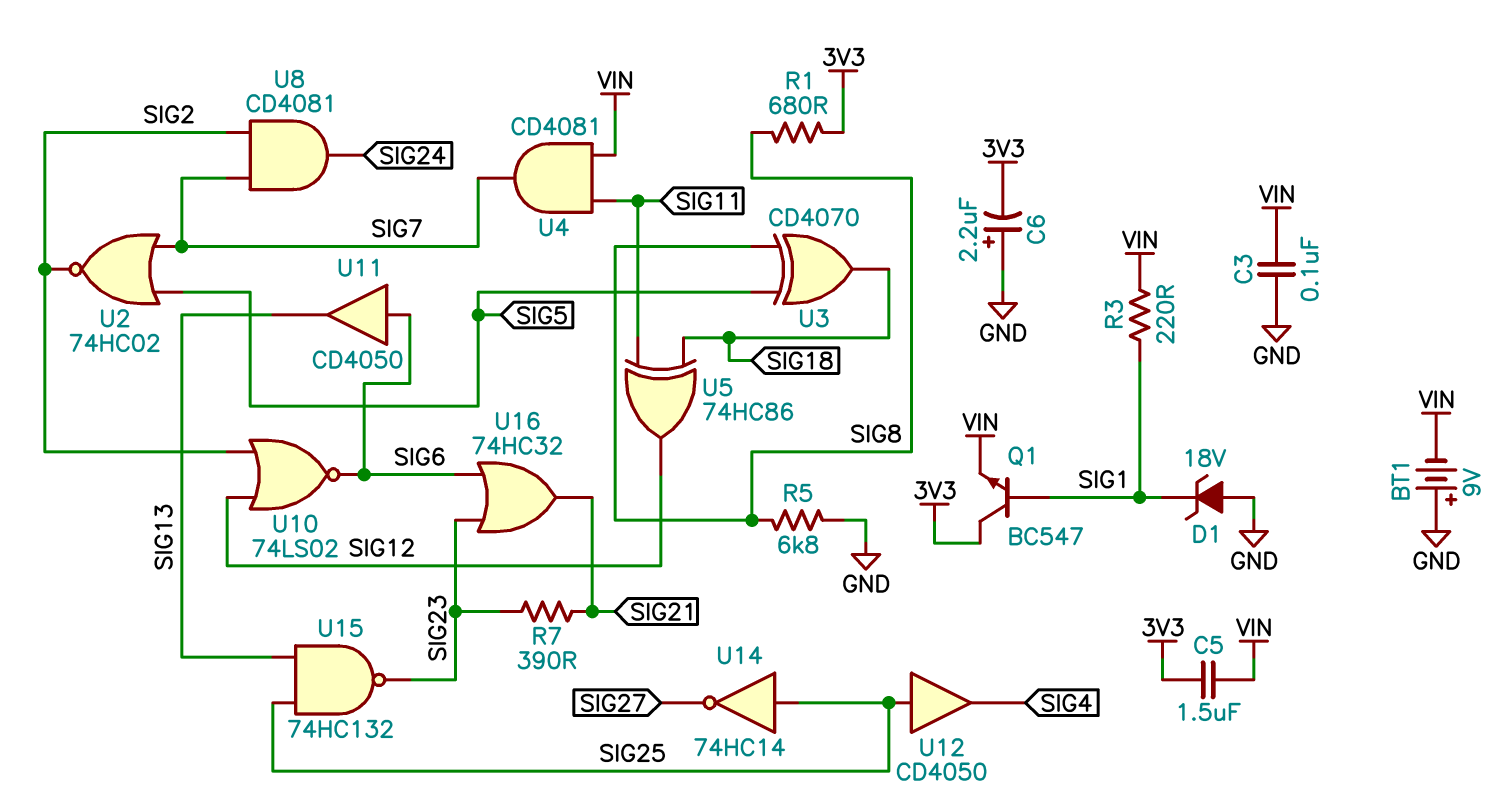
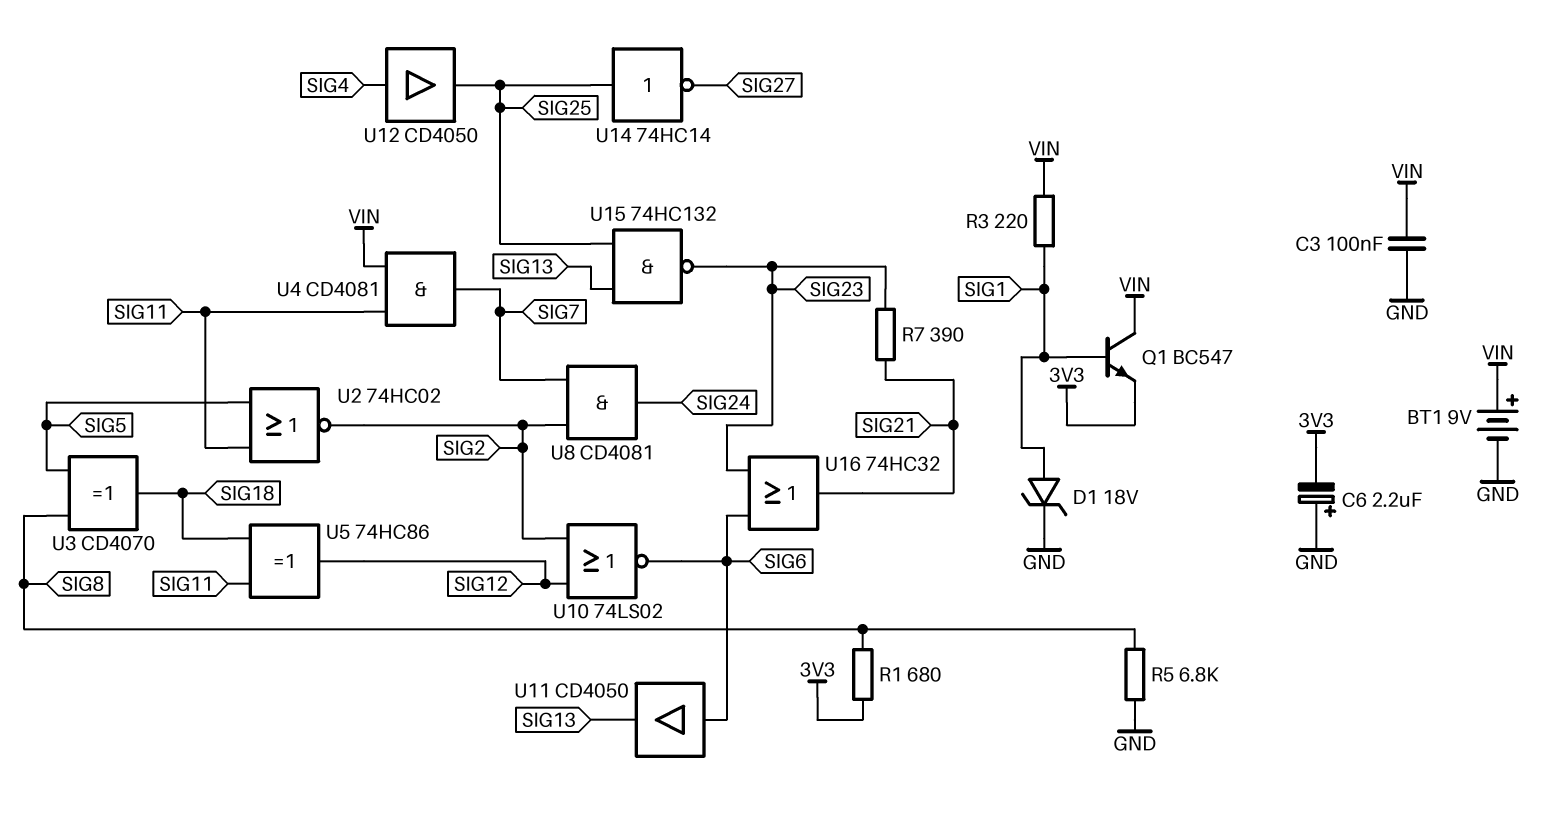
BT1: 9V (plus GND, minus VIN) -> 9V (plus VIN, minus GND)
C5: 1.5uF (3V3, VIN) -> none
D1: zener 18V (A GND, K SIG1) -> zener 18V (A SIG1, K GND)
Q1: NPN BC547 (B SIG1, C 3V3, E VIN) -> NPN BC547 (B SIG1, C VIN, E 3V3)
U2: NOR 74HC02 (in SIG5, in SIG7, out SIG2) -> NOR 74HC02 (in SIG5, in SIG11, out SIG2)
U12: buffer CD4050 (in SIG25, out SIG4) -> buffer CD4050 (in SIG4, out SIG25)

